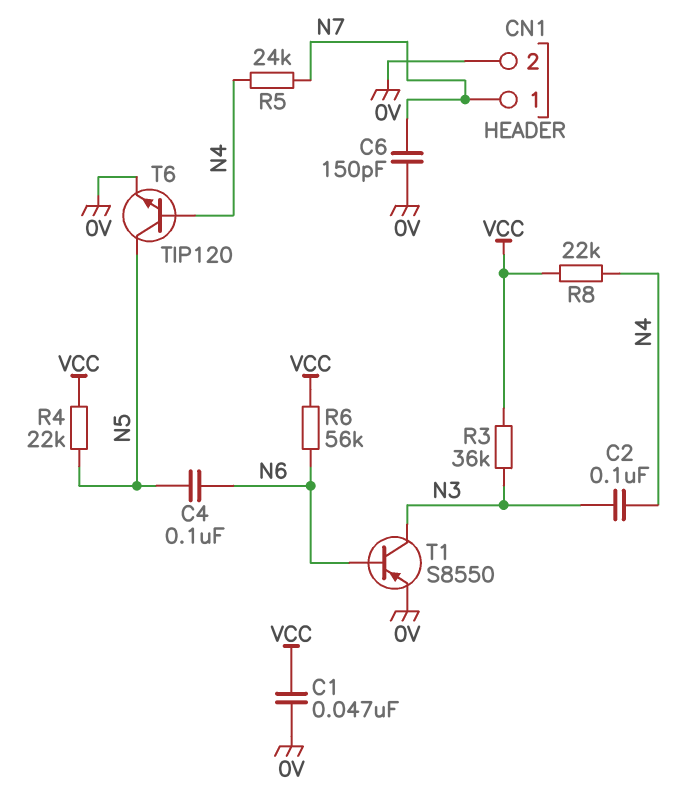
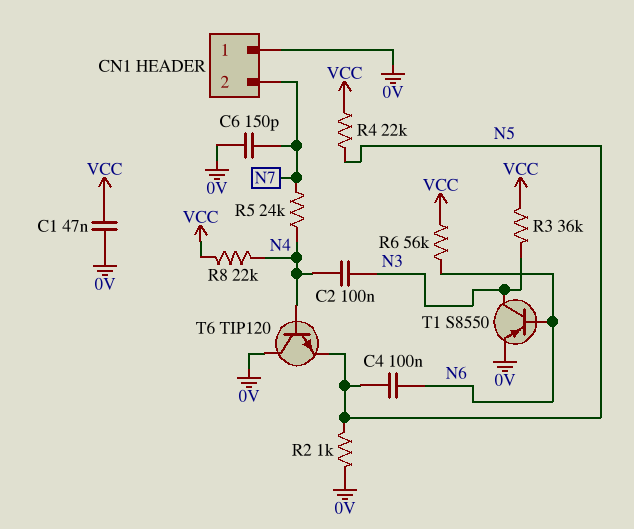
CN1 pin 1: N7 -> 0V
CN1 pin 2: 0V -> N7
R2: none -> 1k (0V, N5)
T6: NPN TIP120 (B N4, C N5, E 0V) -> NPN TIP120 (B N4, C 0V, E N5)

